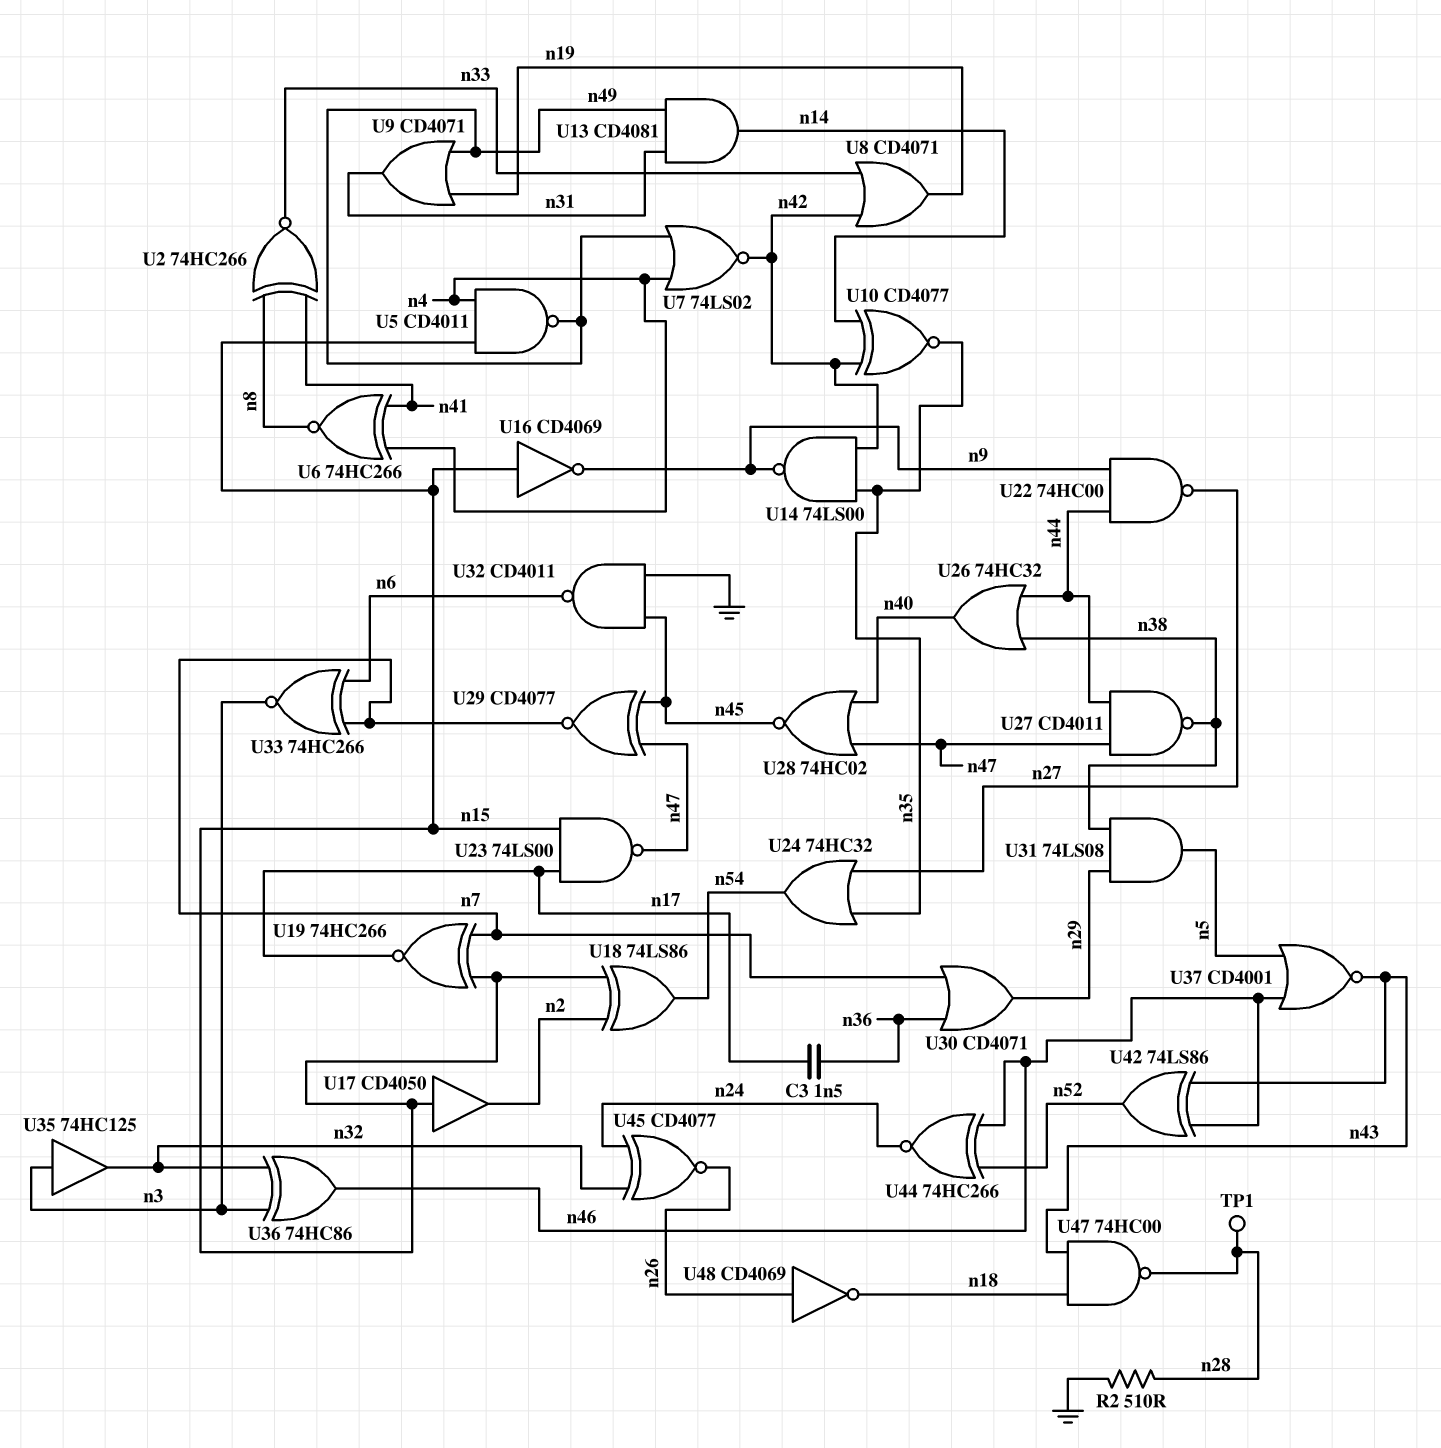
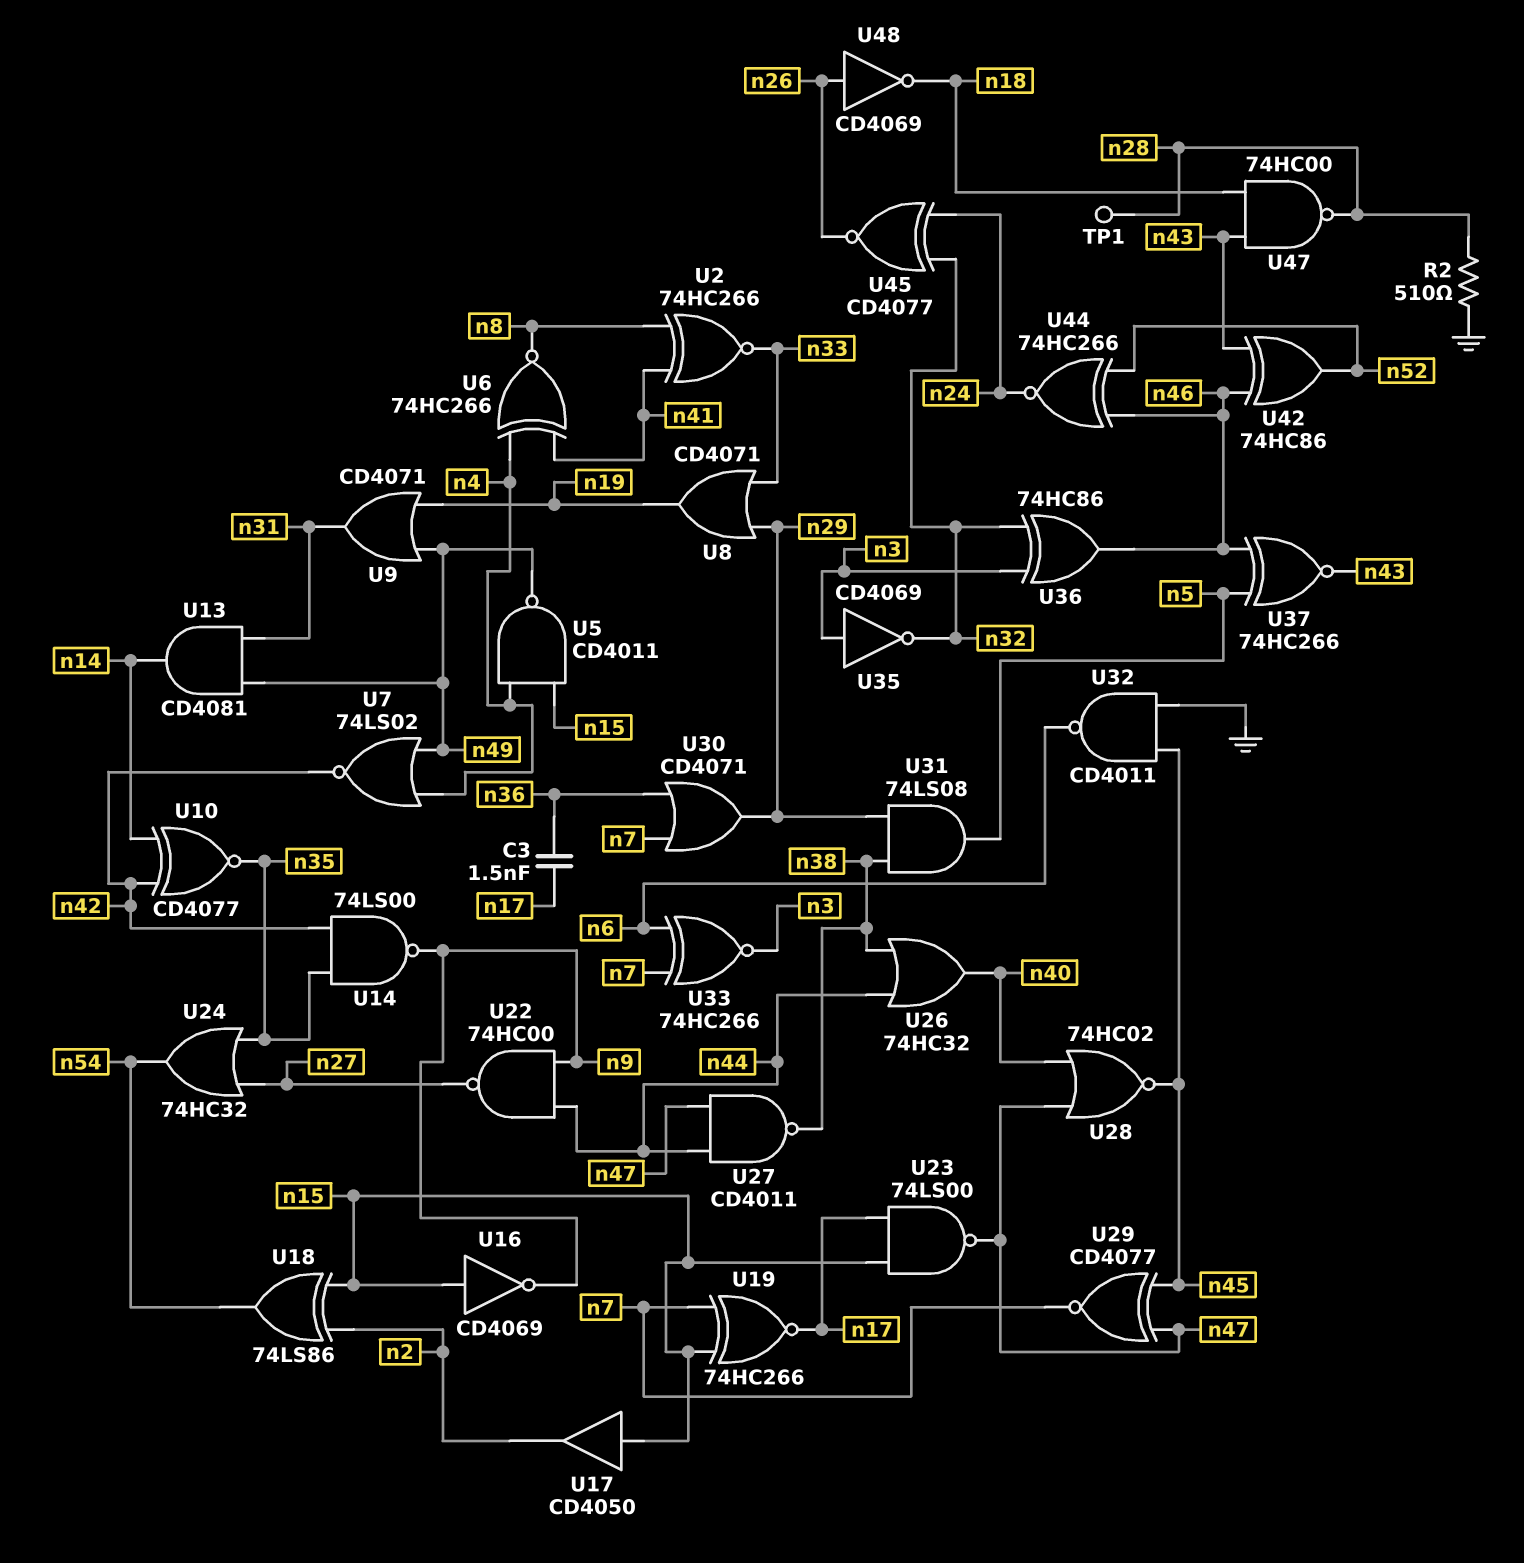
U8: OR CD4071 (in n33, in n42, out n19) -> OR CD4071 (in n29, in n33, out n19)
U35: buffer 74HC125 (in n3, out n32) -> NOT CD4069 (in n3, out n32)
U37: NOR CD4001 (in n5, in n46, out n43) -> XNOR 74HC266 (in n5, in n46, out n43)
U42: XOR 74LS86 (in n43, in n46, out n52) -> XOR 74HC86 (in n43, in n46, out n52)

